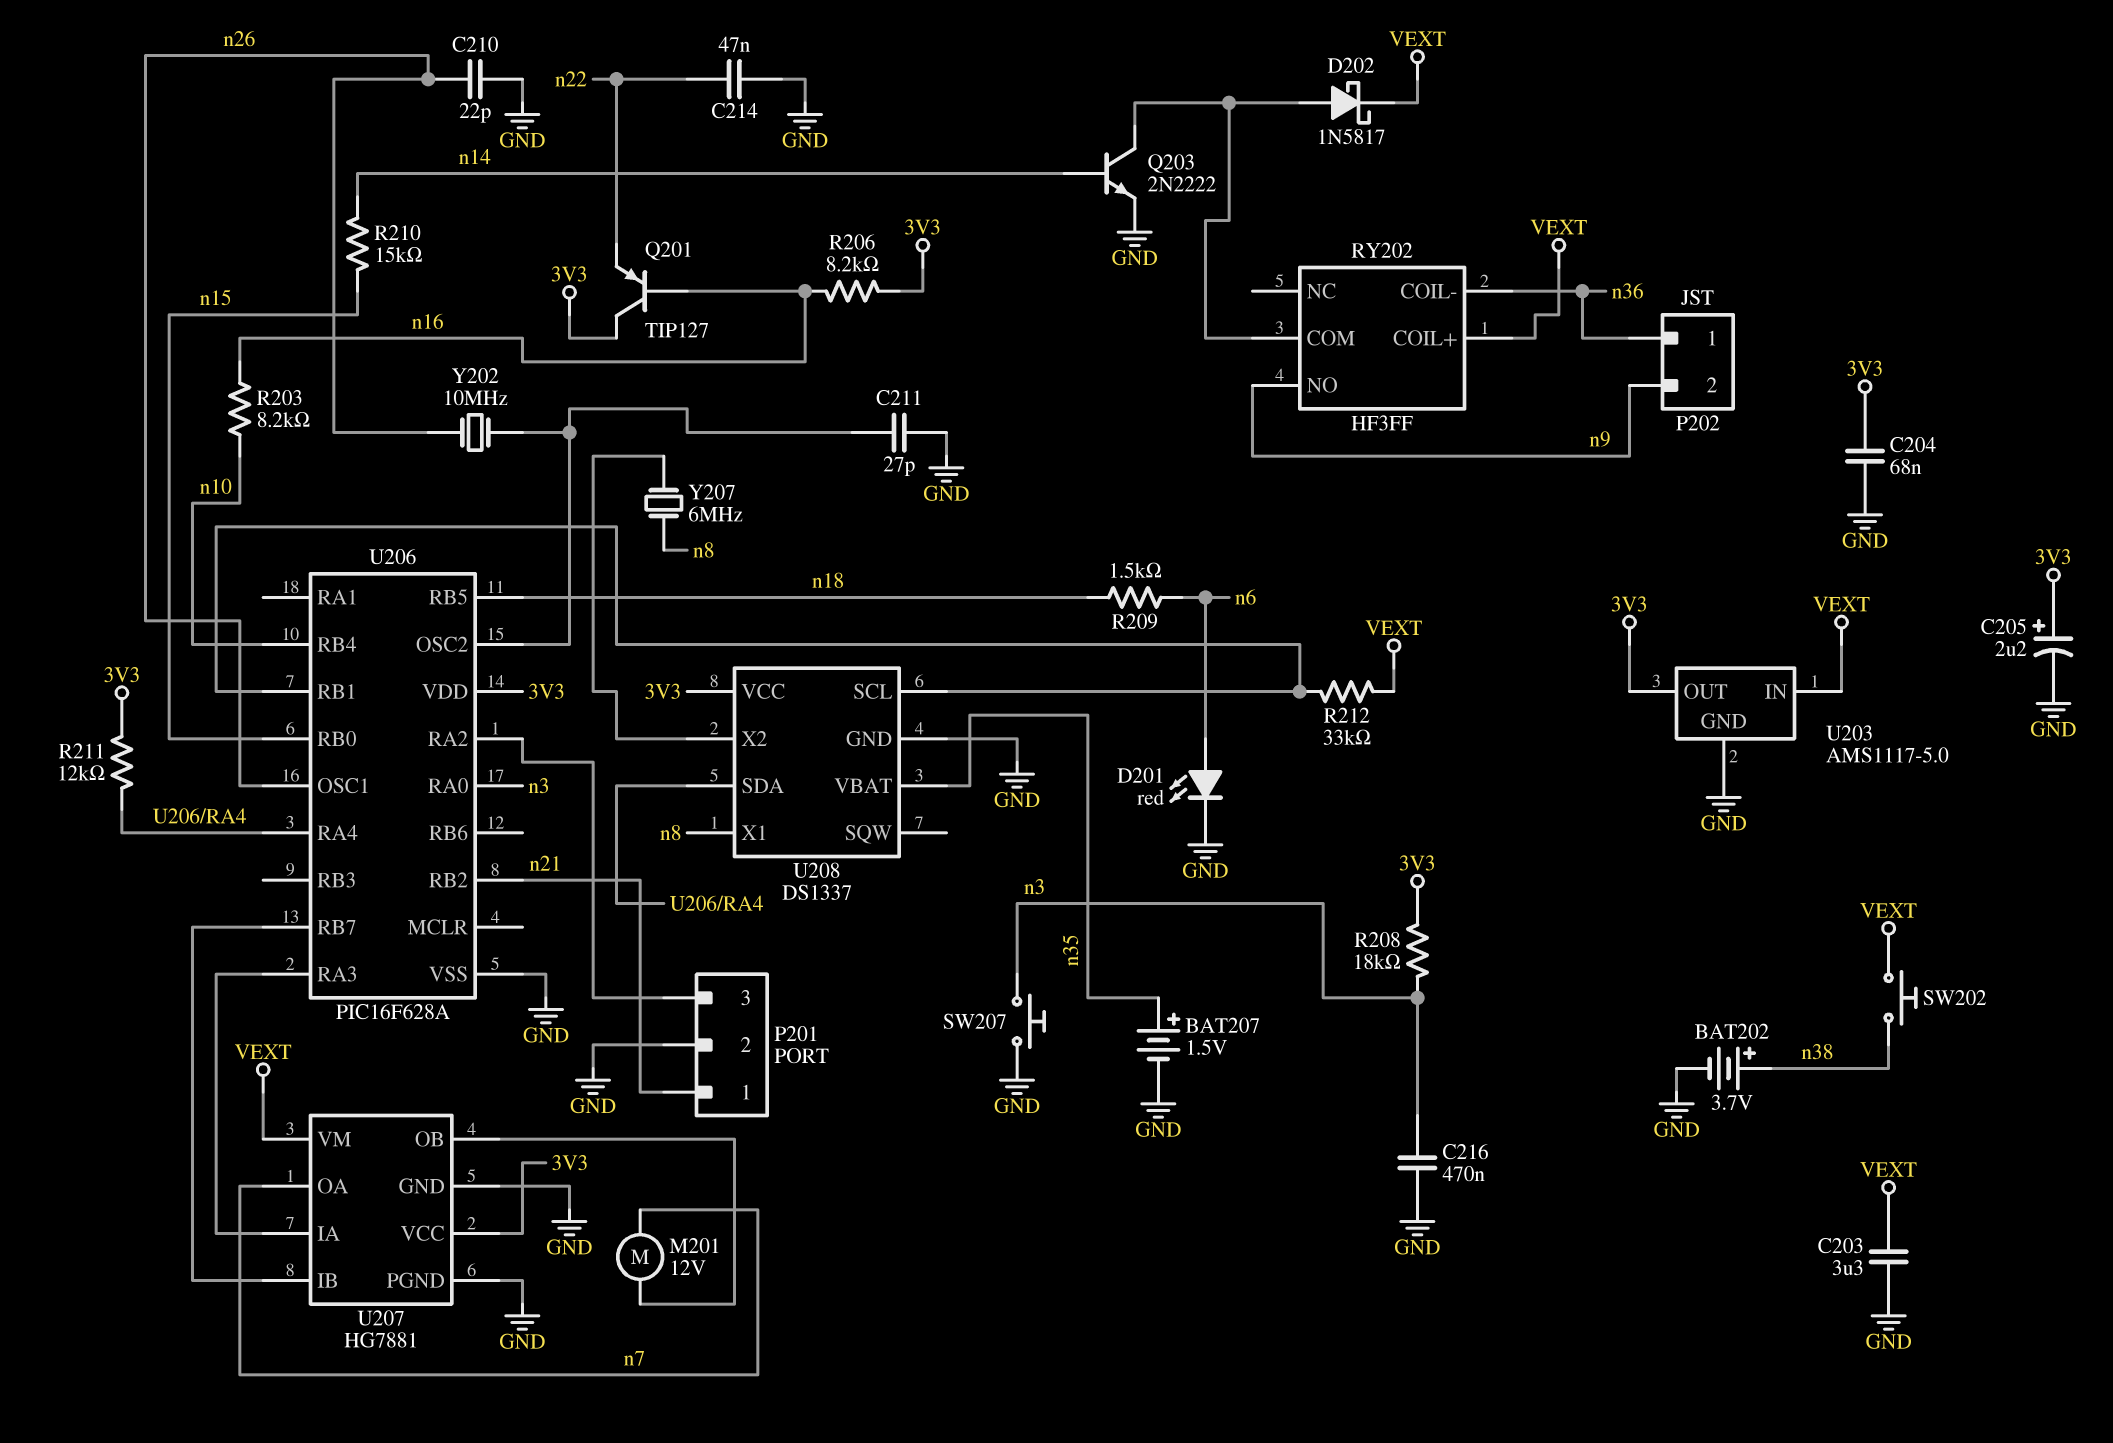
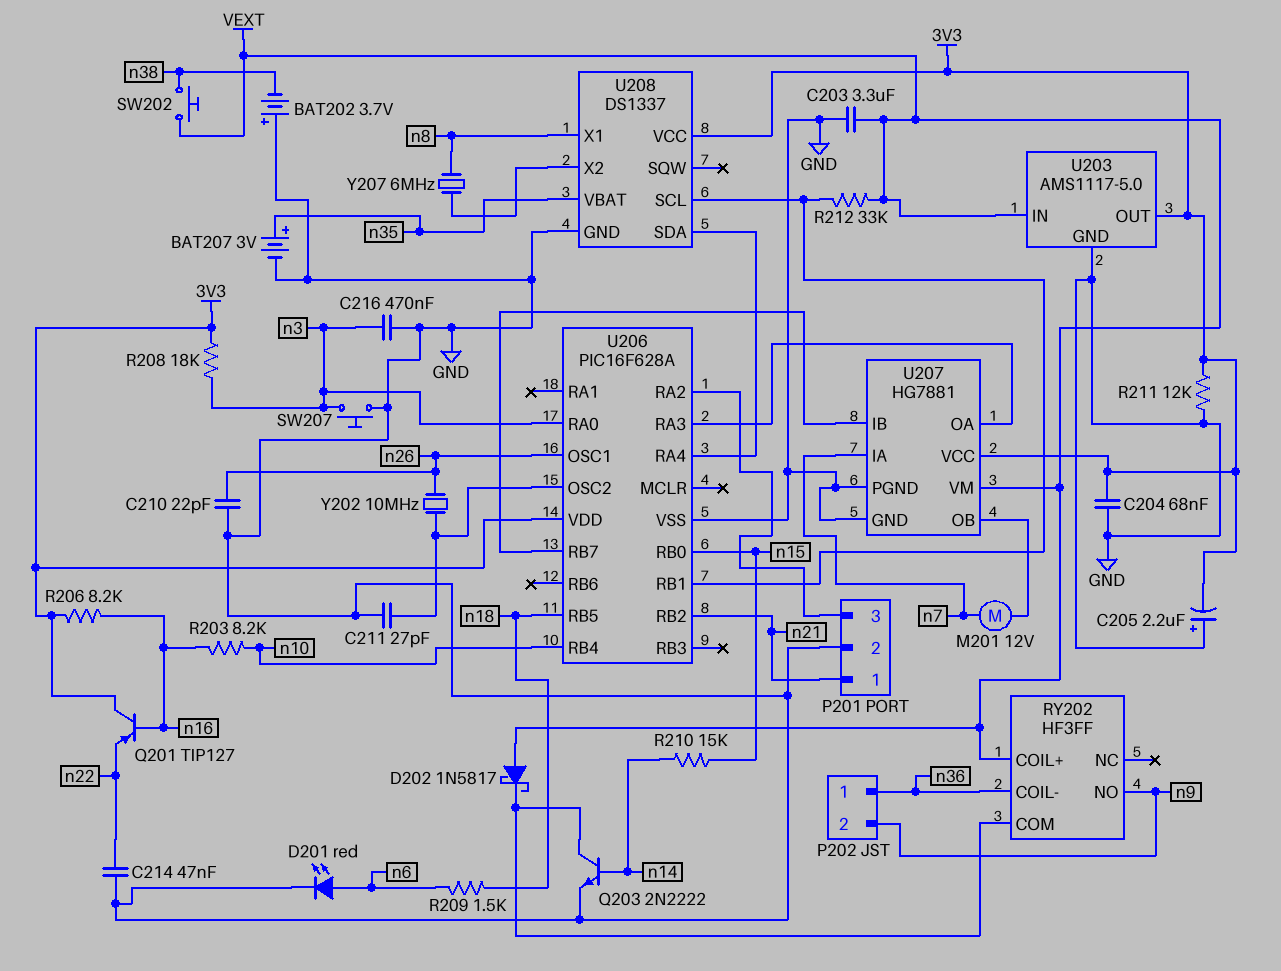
BAT202: 3.7V (plus n38, minus GND) -> 3.7V (plus GND, minus n38)
BAT207: 1.5V (plus n35, minus GND) -> 3V (plus n35, minus GND)
C205: 2.2uF (plus 3V3, minus GND) -> 2.2uF (plus GND, minus 3V3)
D202: schottky 1N5817 (A RY202/COM, K VEXT) -> schottky 1N5817 (A VEXT, K RY202/COM)
R211: 12k (3V3, U206/RA4) -> 12k (3V3, GND)
U207 pin IA: U206/RA3 -> n7
U207 pin OA: n7 -> U206/RA3

